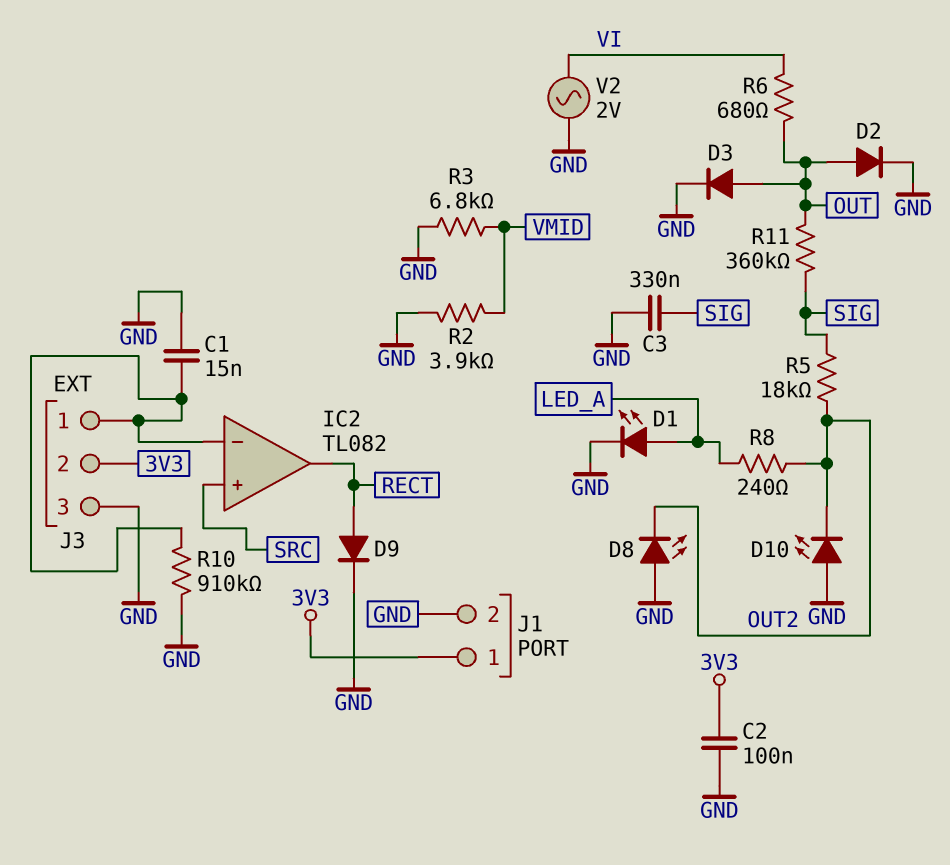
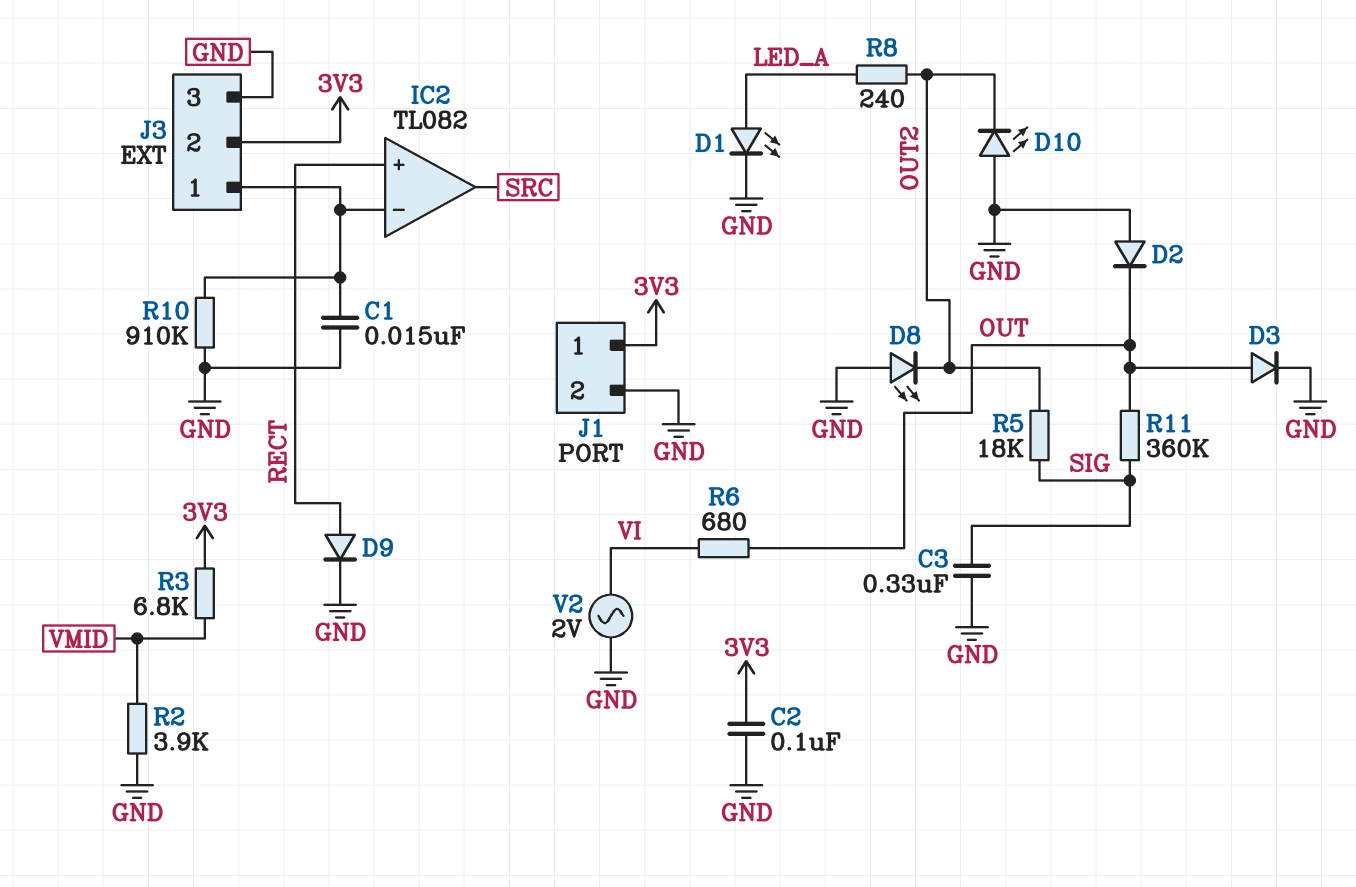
D2: diode (A OUT, K GND) -> diode (A GND, K OUT)
IC2 pin in+: SRC -> RECT
IC2 pin out: RECT -> SRC
R3: 6.8k (GND, VMID) -> 6.8k (3V3, VMID)

